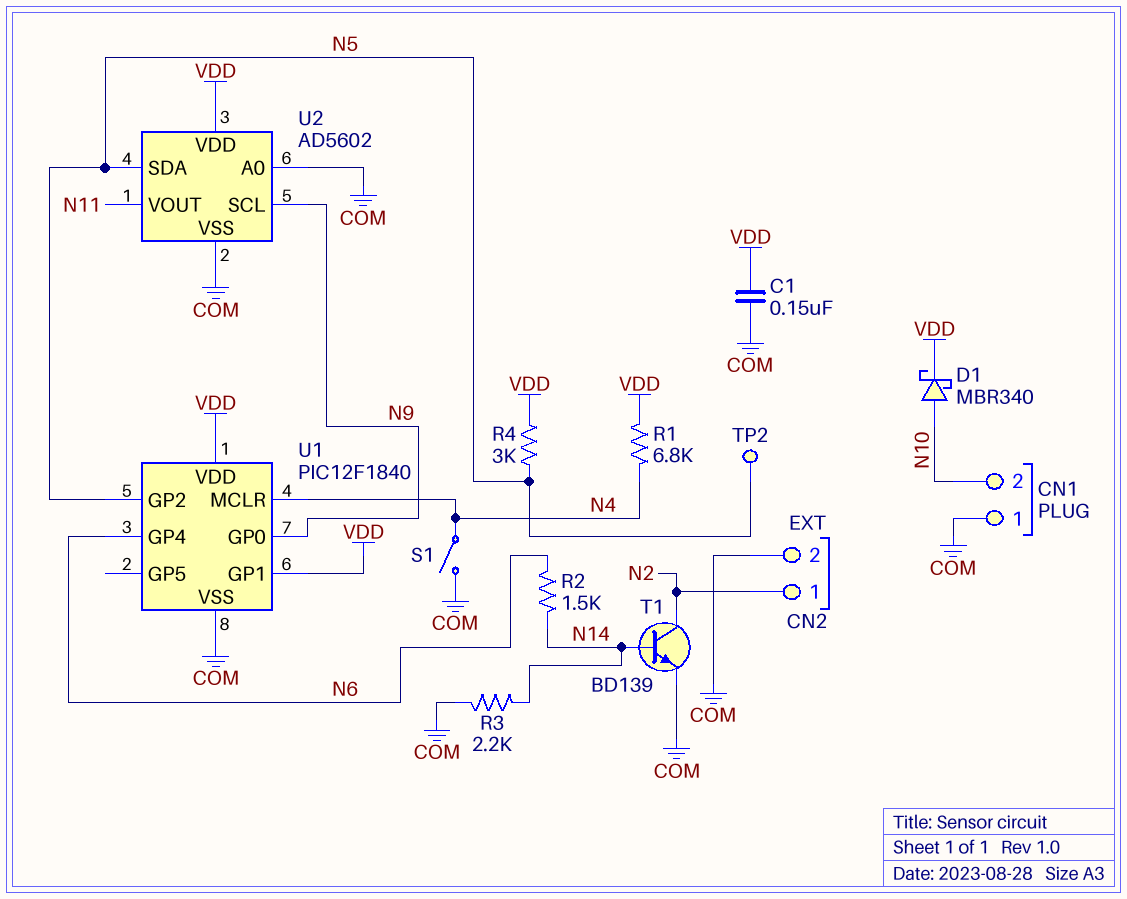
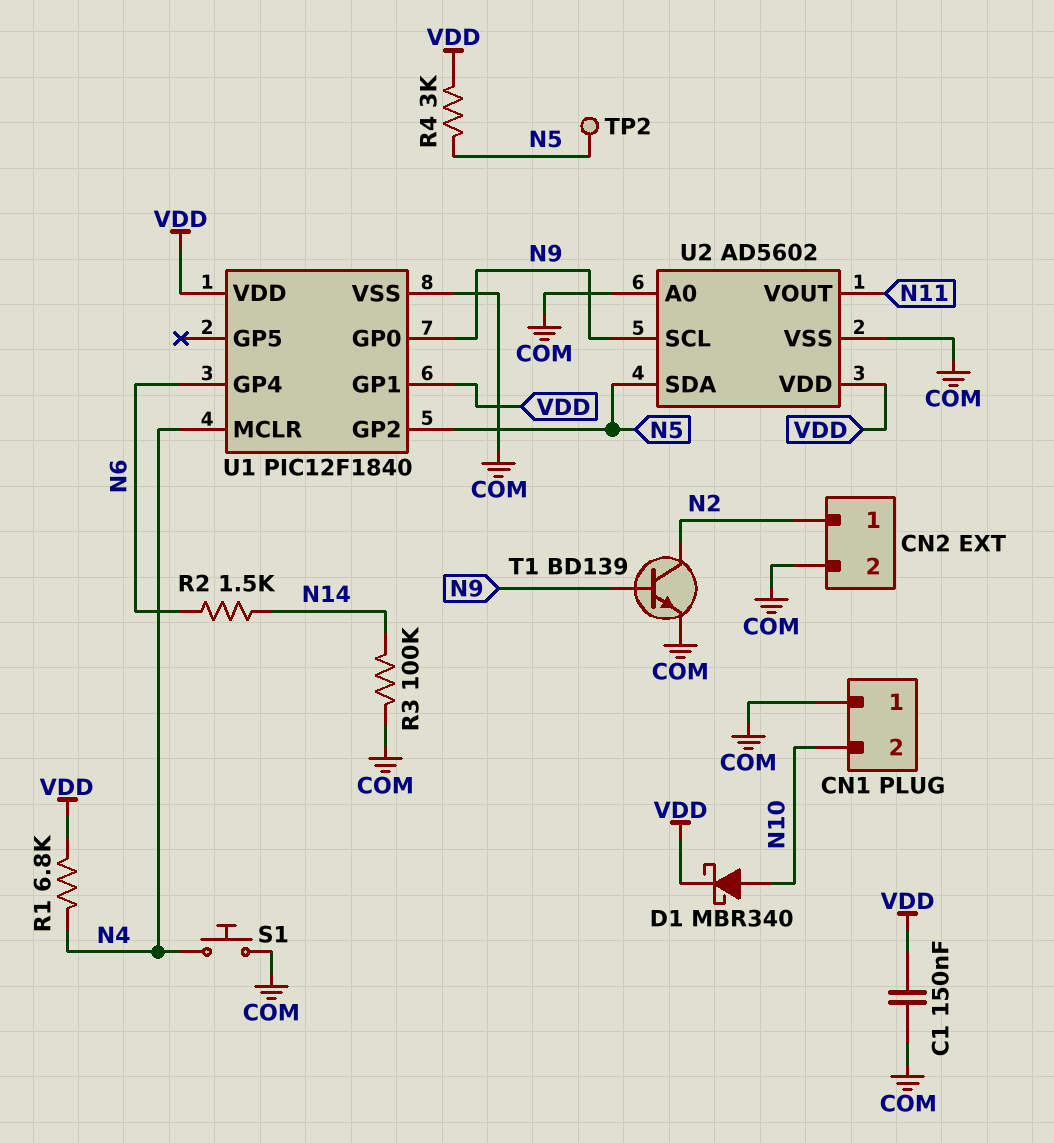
R3: 2.2k (COM, N14) -> 100k (COM, N14)
S1: switch (COM, N4) -> button (COM, N4)
T1: NPN BD139 (B N14, C N2, E COM) -> NPN BD139 (B N9, C N2, E COM)

